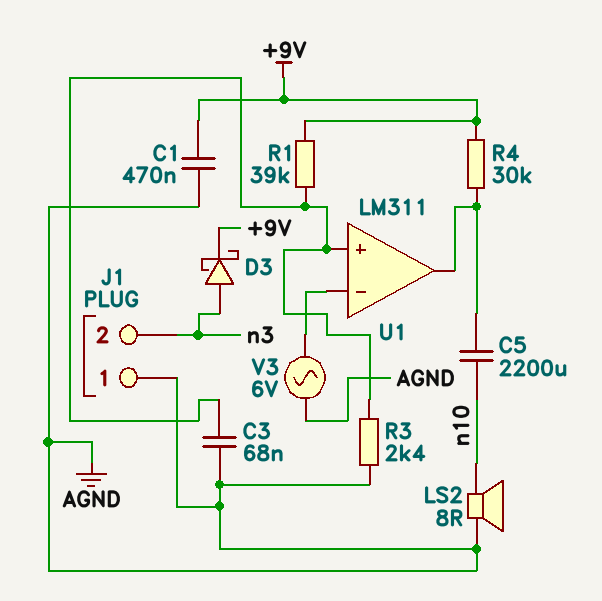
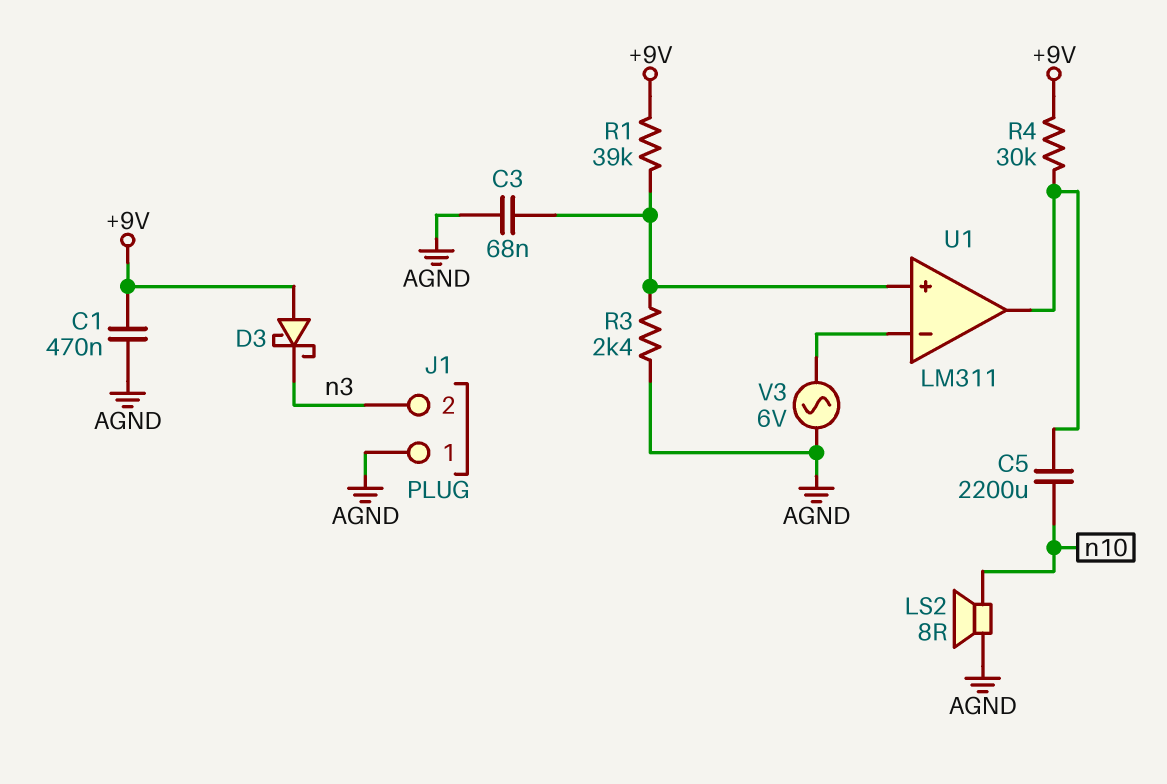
D3: schottky (A n3, K +9V) -> schottky (A +9V, K n3)

